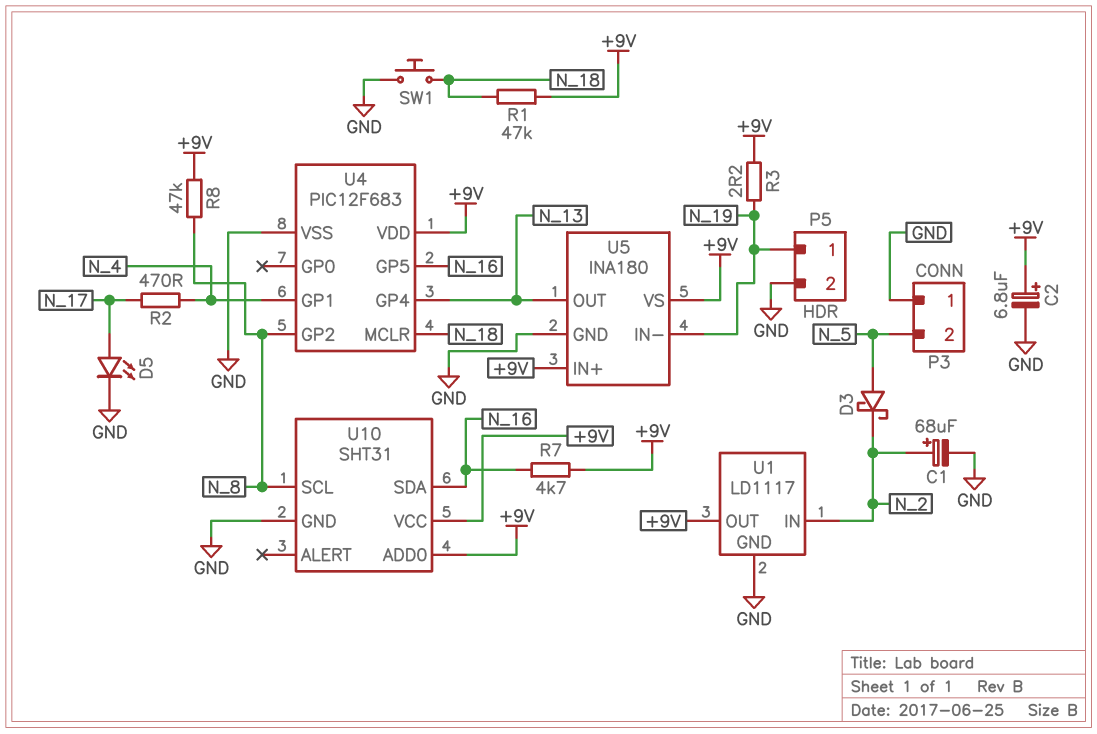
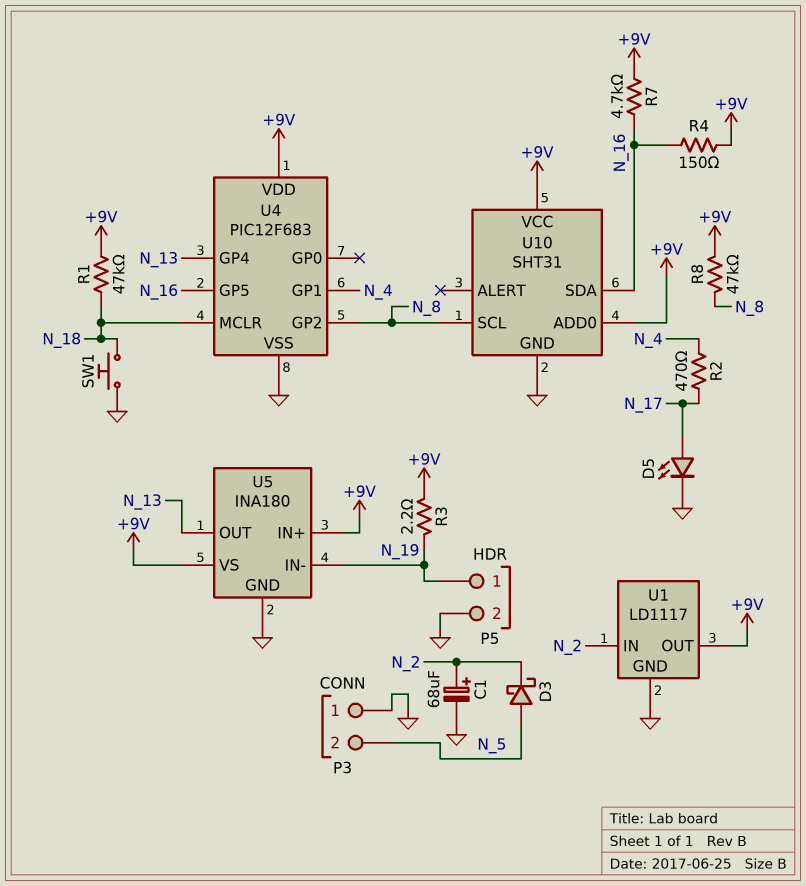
C2: 6.8uF (plus +9V, minus GND) -> none
R4: none -> 150 (+9V, N_16)

